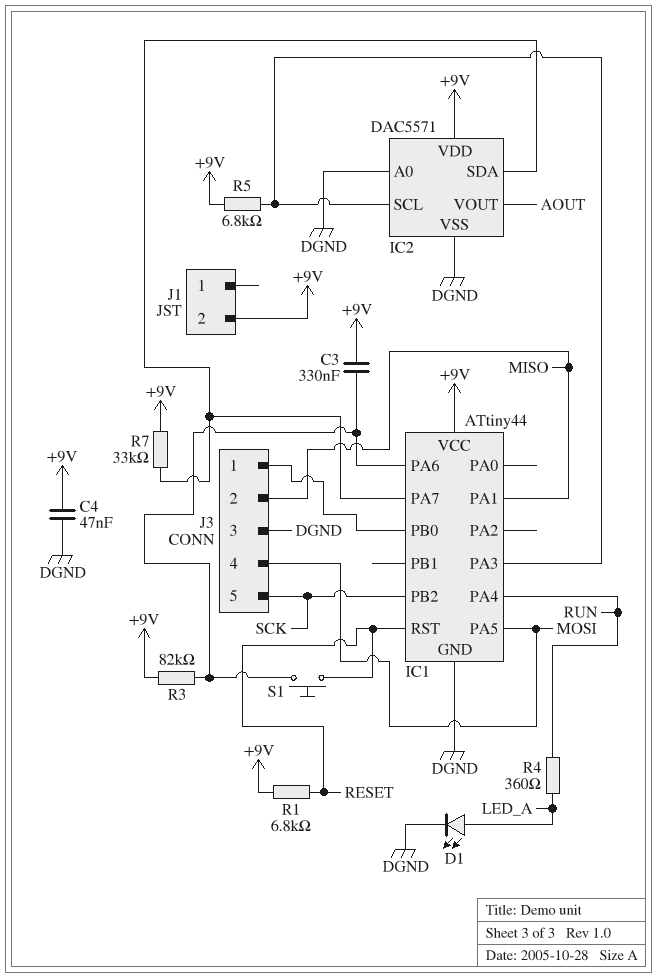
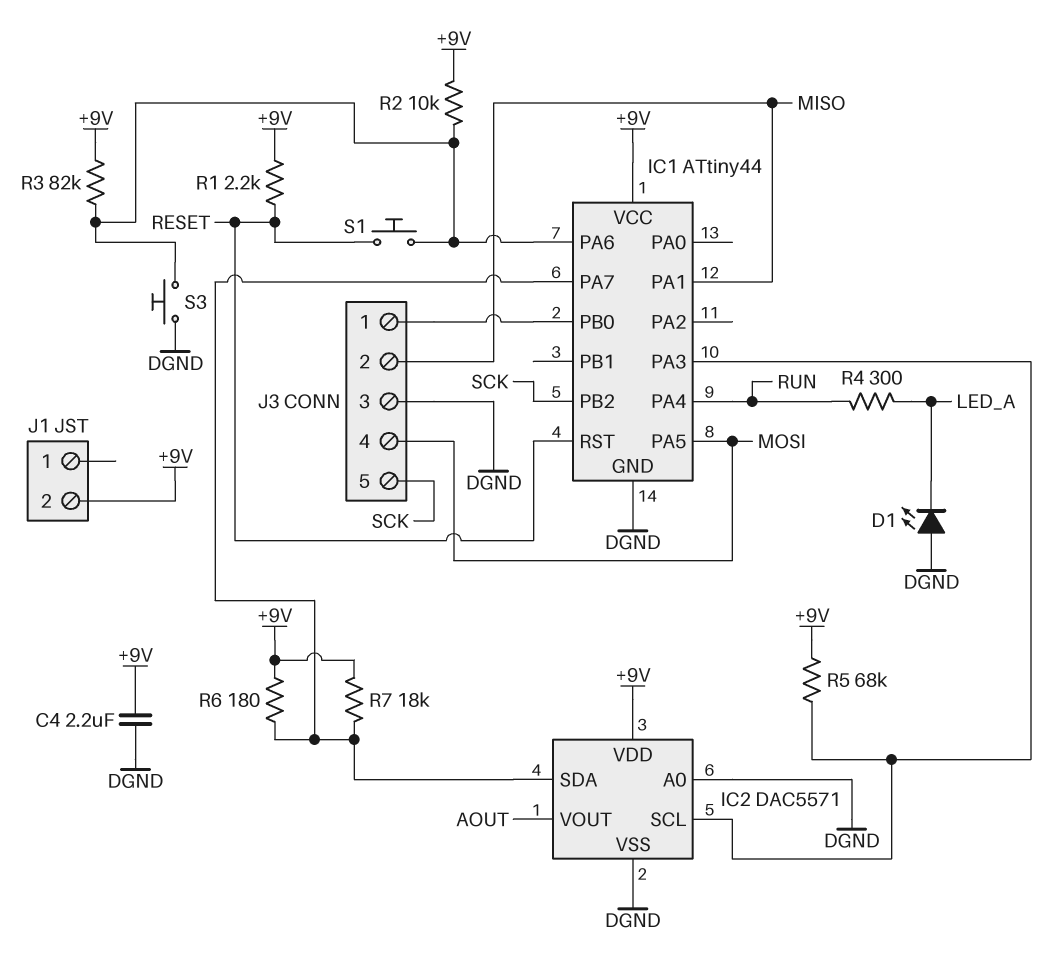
C3: 330nF (+9V, IC1/PA6) -> none
C4: 47nF (+9V, DGND) -> 2.2uF (+9V, DGND)
D1: LED (A LED_A, K DGND) -> LED (A DGND, K LED_A)
R1: 6.8k (+9V, RESET) -> 2.2k (+9V, RESET)
R2: none -> 10k (+9V, IC1/PA6)
R4: 360 (LED_A, RUN) -> 300 (LED_A, RUN)
R5: 6.8k (+9V, IC1/PA3) -> 68k (+9V, IC1/PA3)
R6: none -> 180 (+9V, IC1/PA7)
R7: 33k (+9V, IC1/PA7) -> 18k (+9V, IC1/PA7)
S3: none -> button (DGND, IC1/PA6)

